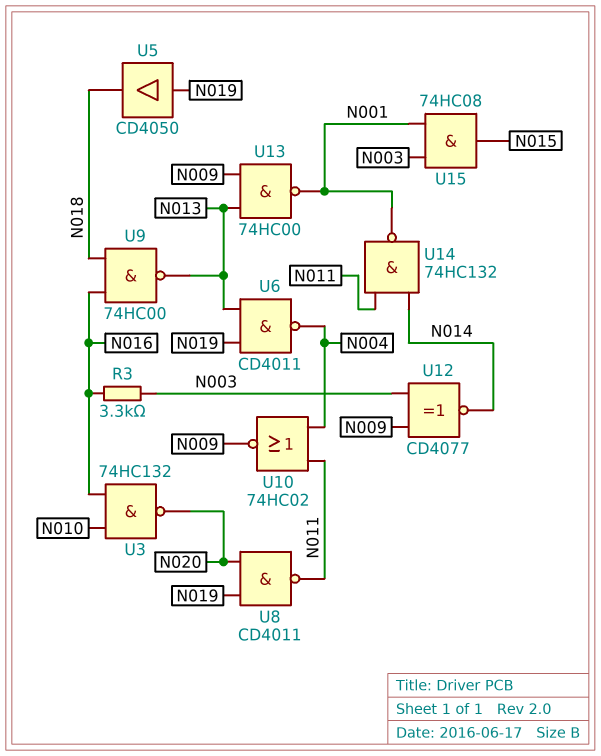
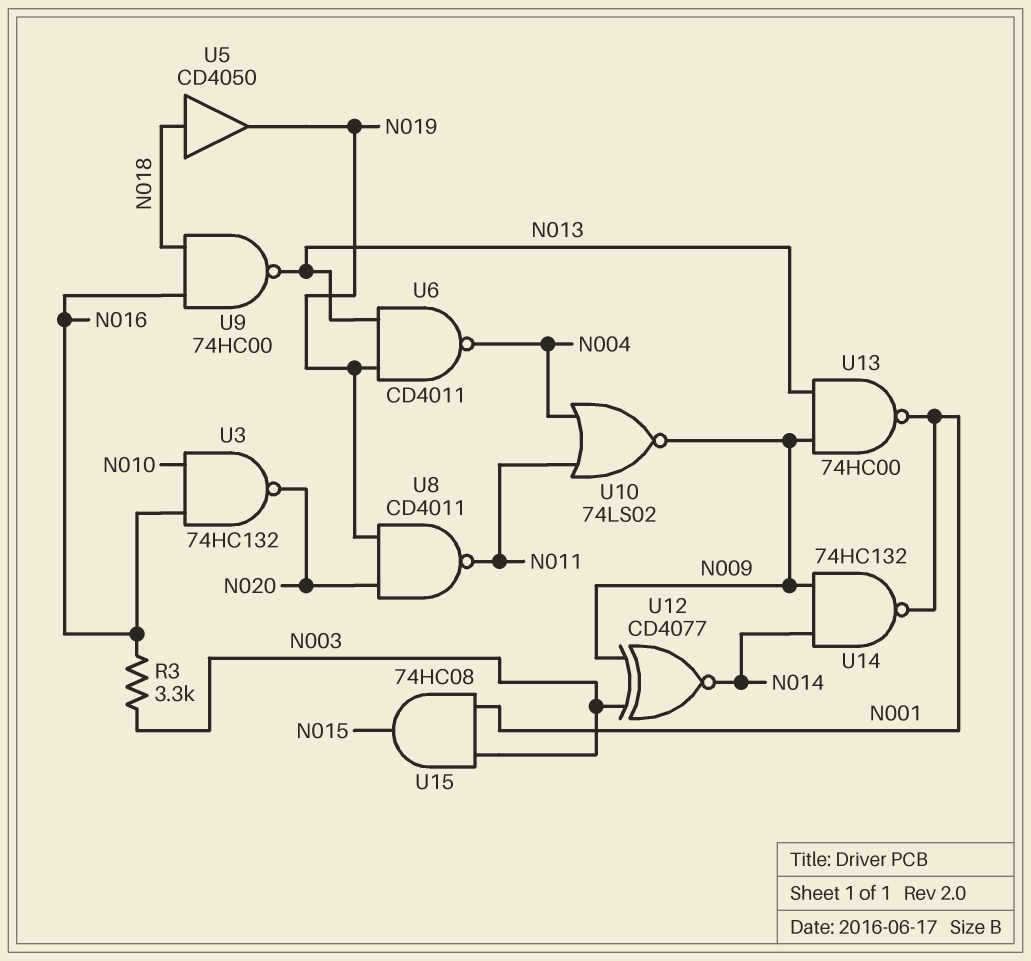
U5: buffer CD4050 (in N019, out N018) -> buffer CD4050 (in N018, out N019)
U10: NOR 74HC02 (in N004, in N011, out N009) -> NOR 74LS02 (in N004, in N011, out N009)
U14: NAND 74HC132 (in N011, in N014, out N001) -> NAND 74HC132 (in N009, in N014, out N001)

